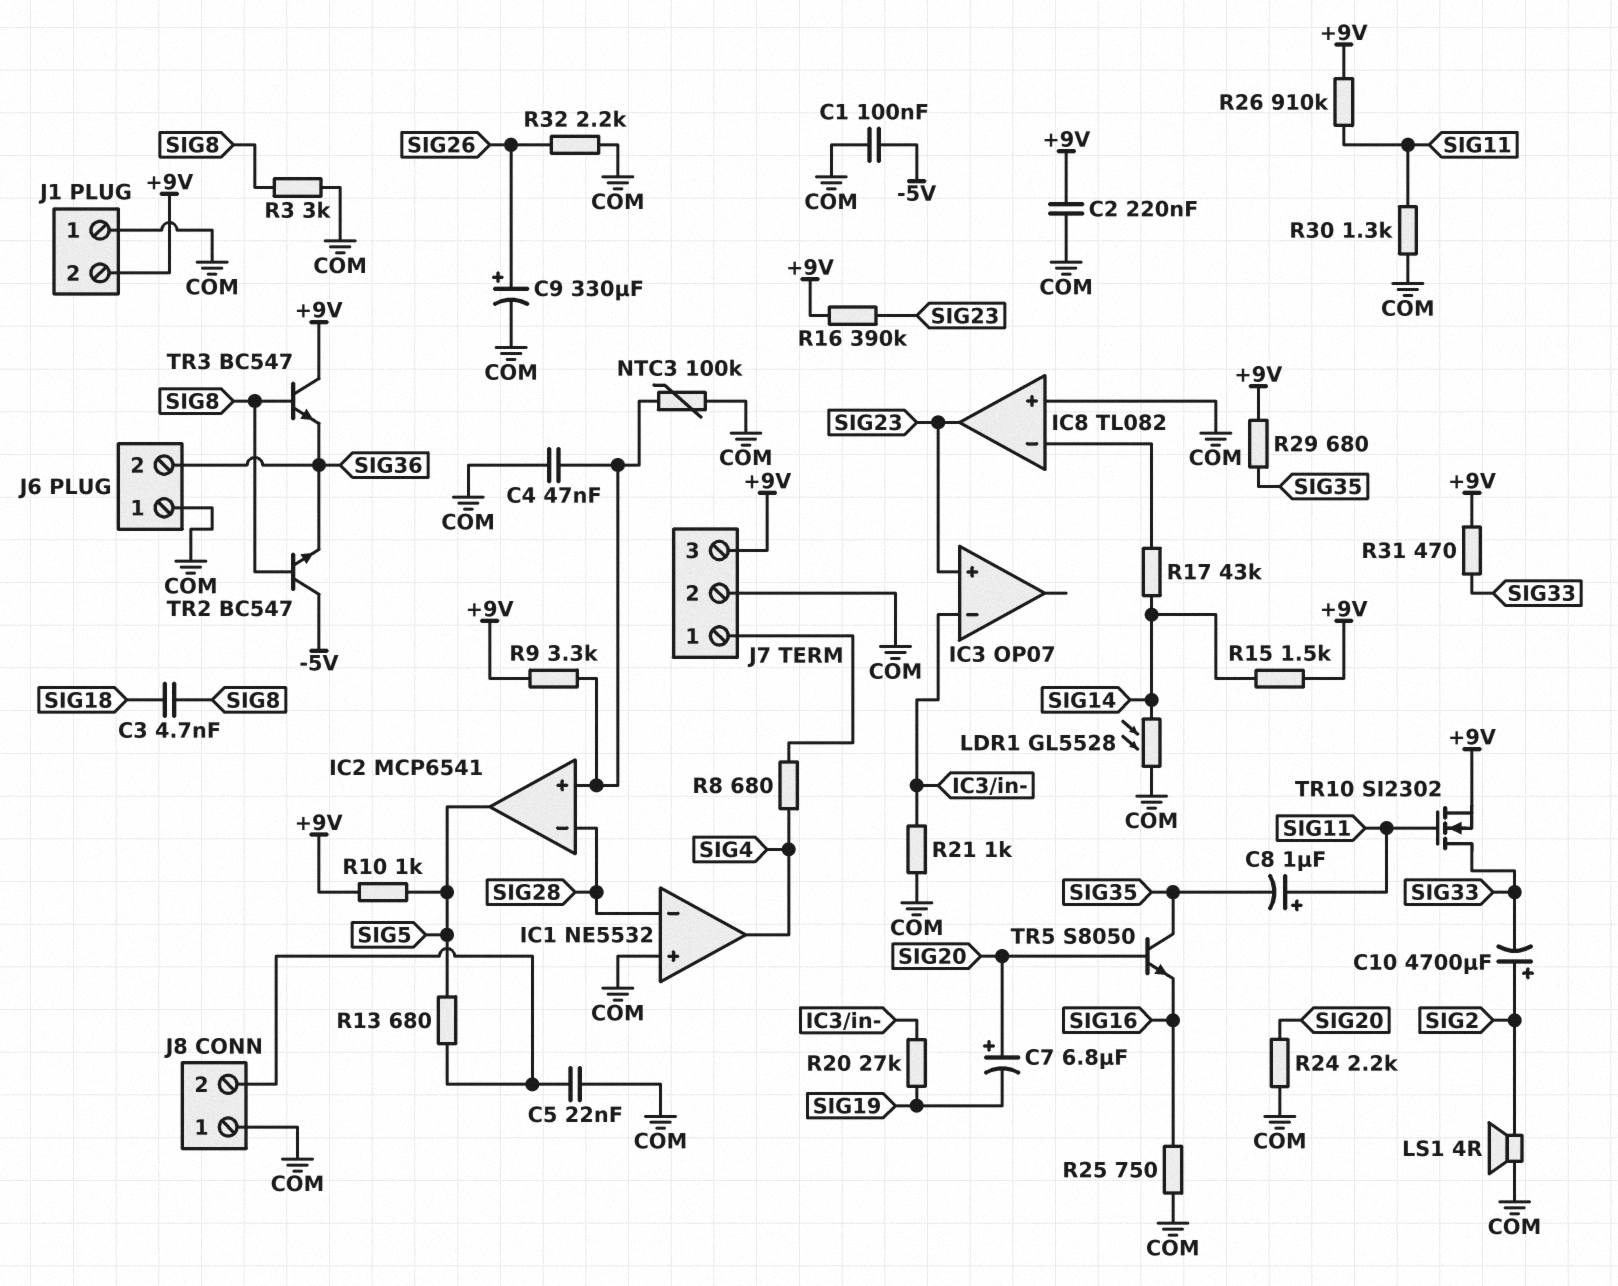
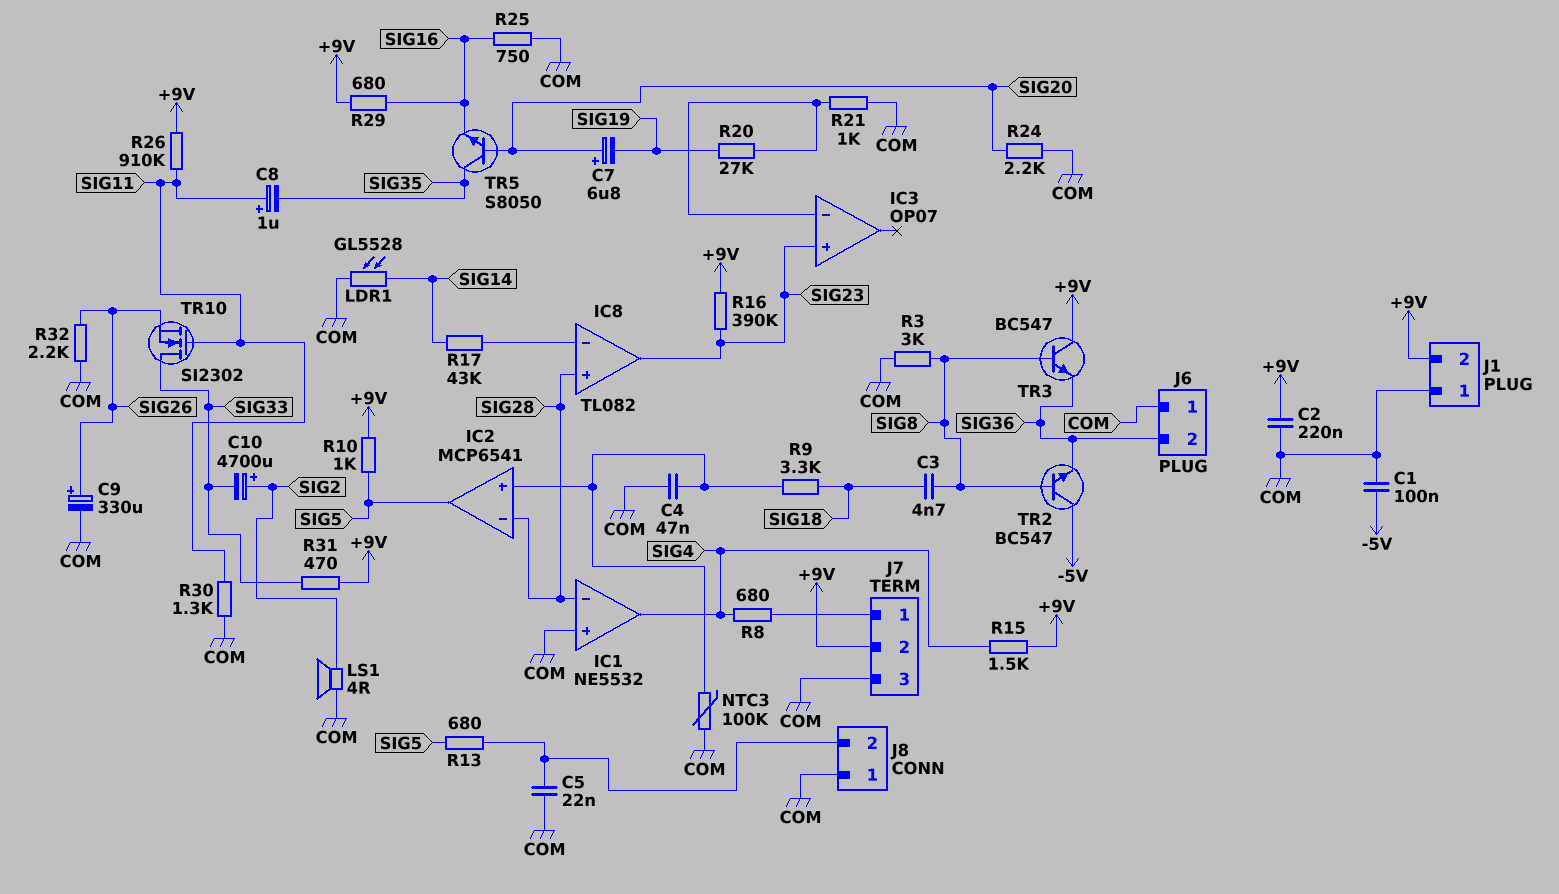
IC8 pin in+: COM -> SIG28
J7 pin 2: COM -> +9V
J7 pin 3: +9V -> COM
R9: 3.3k (+9V, IC2/in+) -> 3.3k (IC2/in+, SIG18)
R15: 1.5k (+9V, SIG14) -> 1.5k (+9V, SIG4)
R29: 680 (+9V, SIG35) -> 680 (+9V, SIG16)
TR10: NMOS SI2302 (G SIG11, D SIG33, S +9V) -> NMOS SI2302 (G SIG11, D SIG33, S SIG26)

